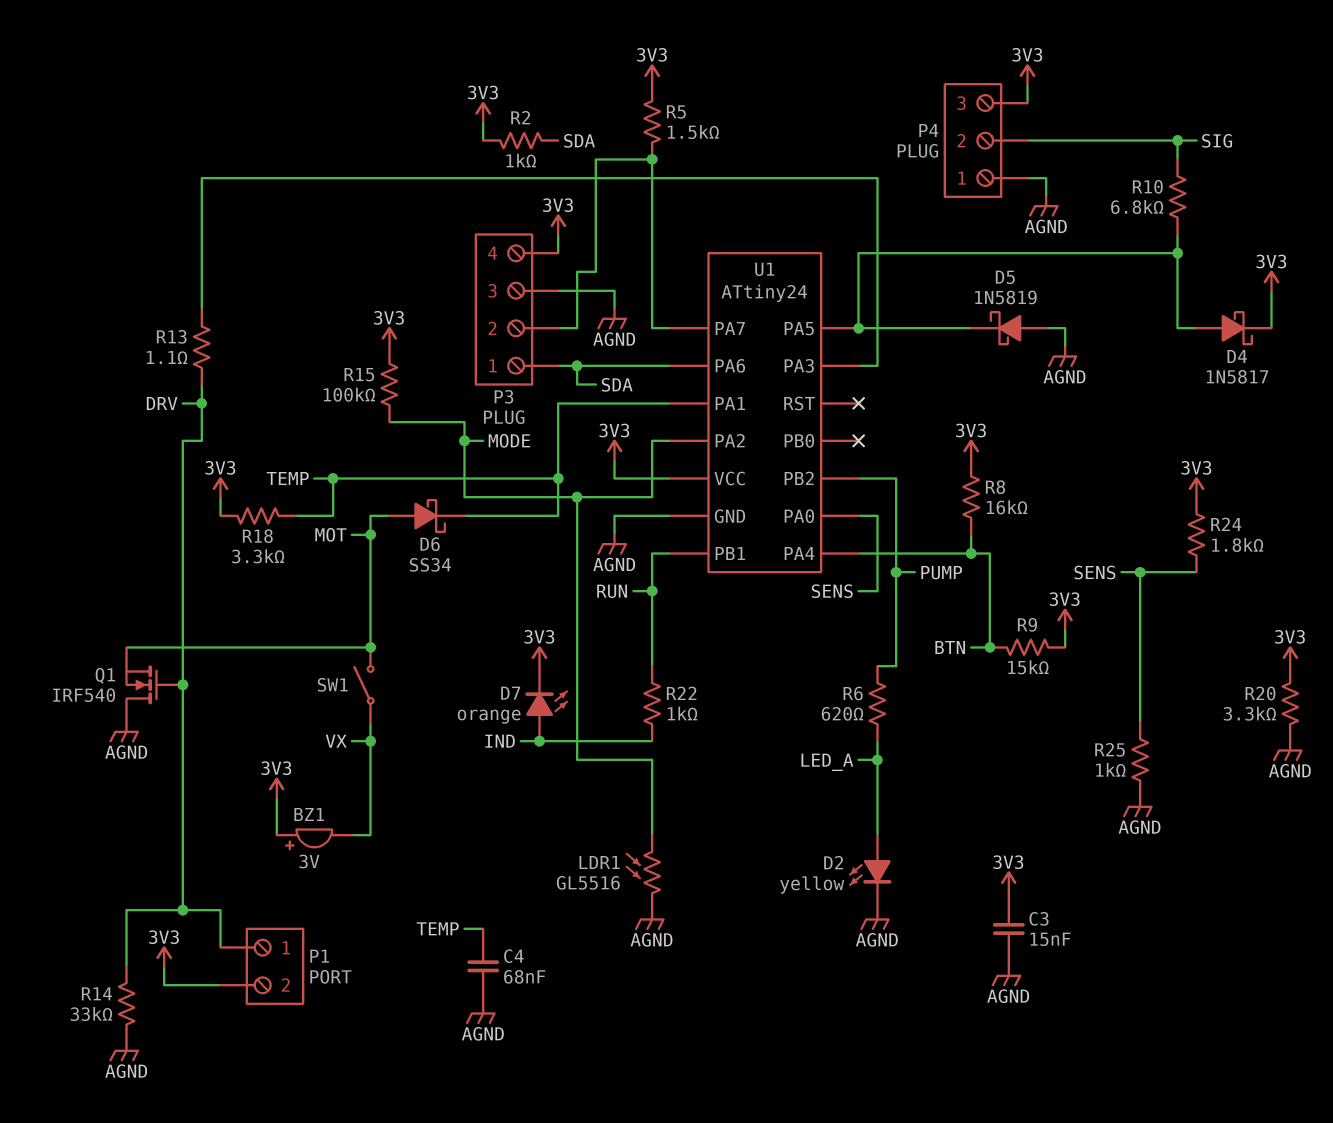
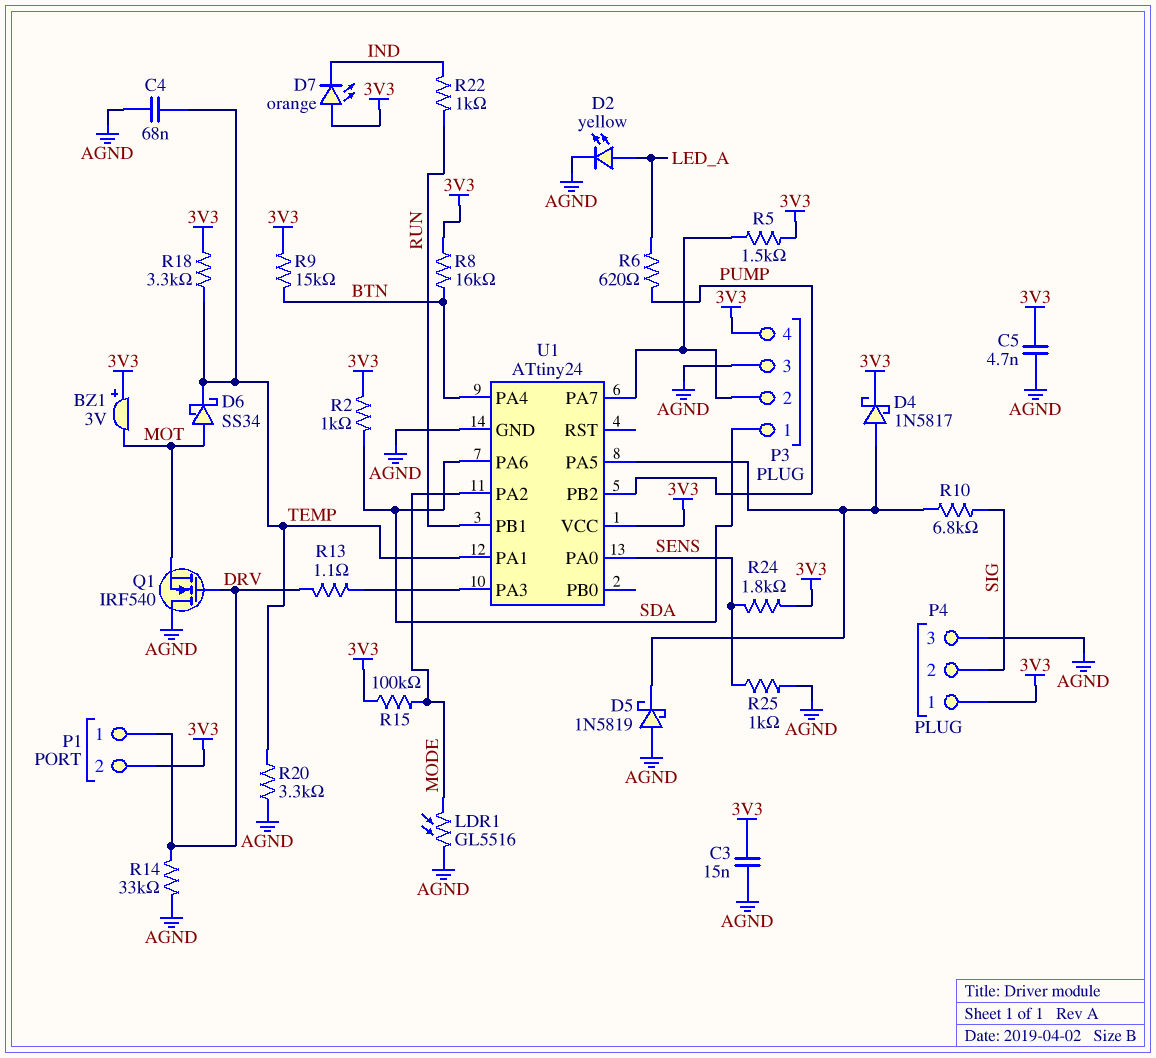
BZ1: buzzer 3V (plus 3V3, minus VX) -> buzzer 3V (plus 3V3, minus MOT)
C5: none -> 4.7nF (3V3, AGND)
D7: LED orange (A IND, K 3V3) -> LED orange (A 3V3, K IND)
P4 pin 1: AGND -> 3V3
P4 pin 3: 3V3 -> AGND
R20: 3.3k (3V3, AGND) -> 3.3k (AGND, TEMP)
SW1: switch (MOT, VX) -> none

